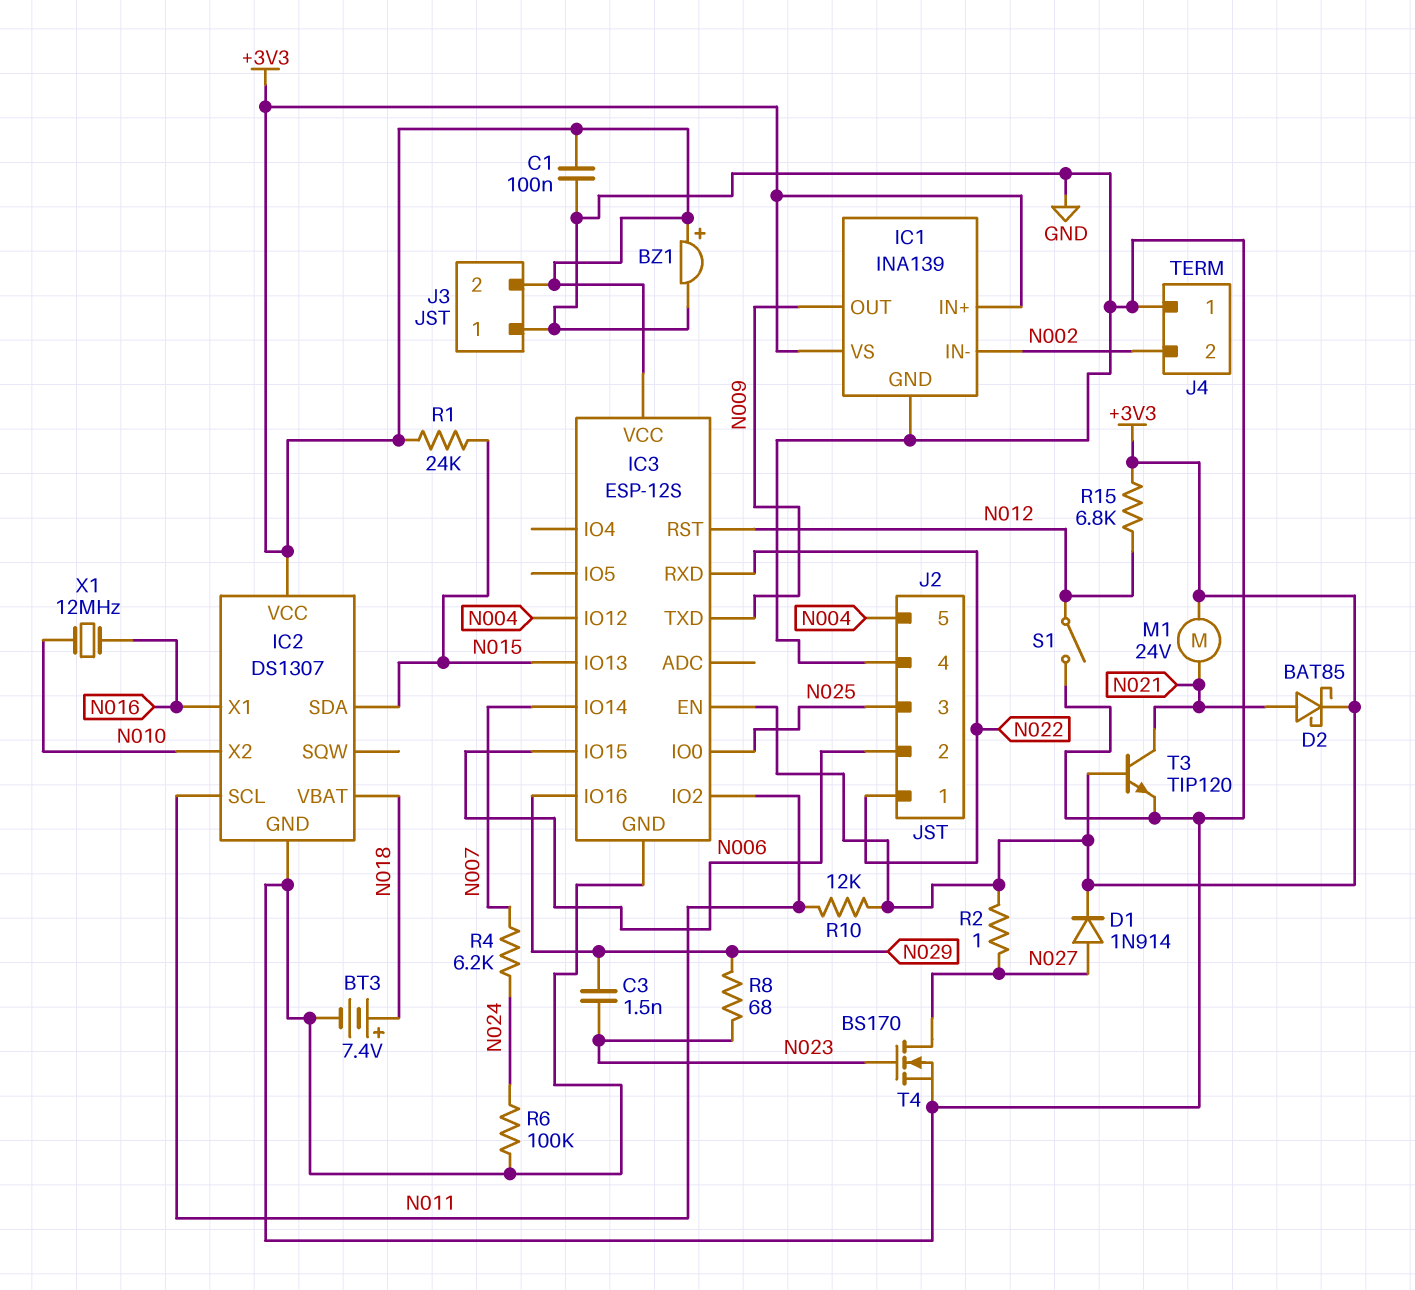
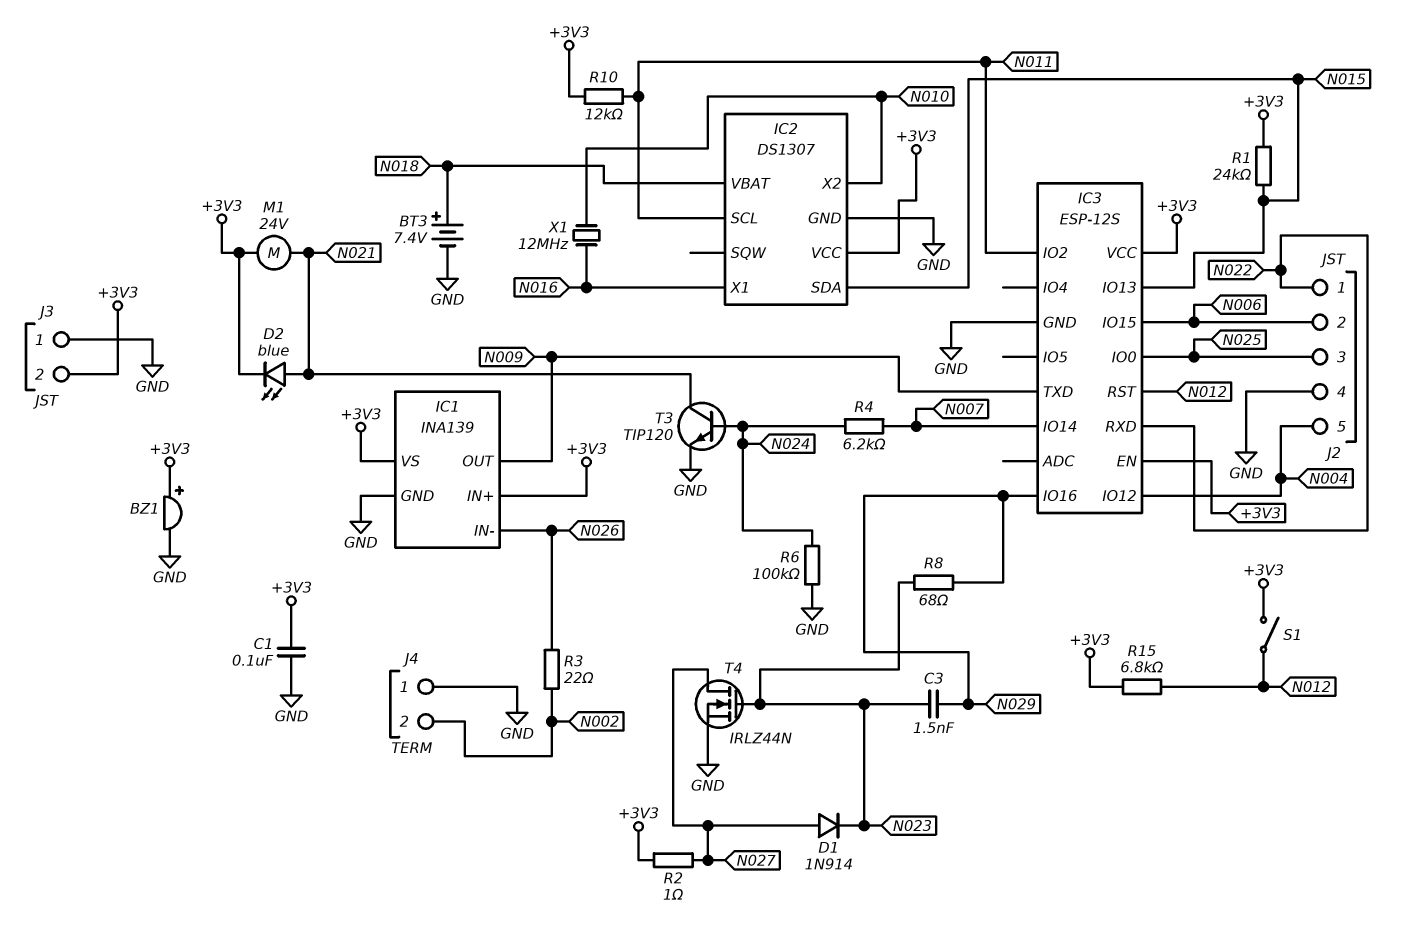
D1: diode 1N914 (A N027, K +3V3) -> diode 1N914 (A N027, K N023)
D2: schottky BAT85 (A N021, K +3V3) -> LED blue (A N021, K +3V3)
IC1 pin IN-: N002 -> N026
R3: none -> 22 (N002, N026)
S1: switch (GND, N012) -> switch (+3V3, N012)
T3: NPN TIP120 (B +3V3, C N021, E GND) -> NPN TIP120 (B N024, C N021, E GND)
T4: NMOS BS170 (G N023, D N027, S GND) -> NMOS IRLZ44N (G N023, D N027, S GND)

